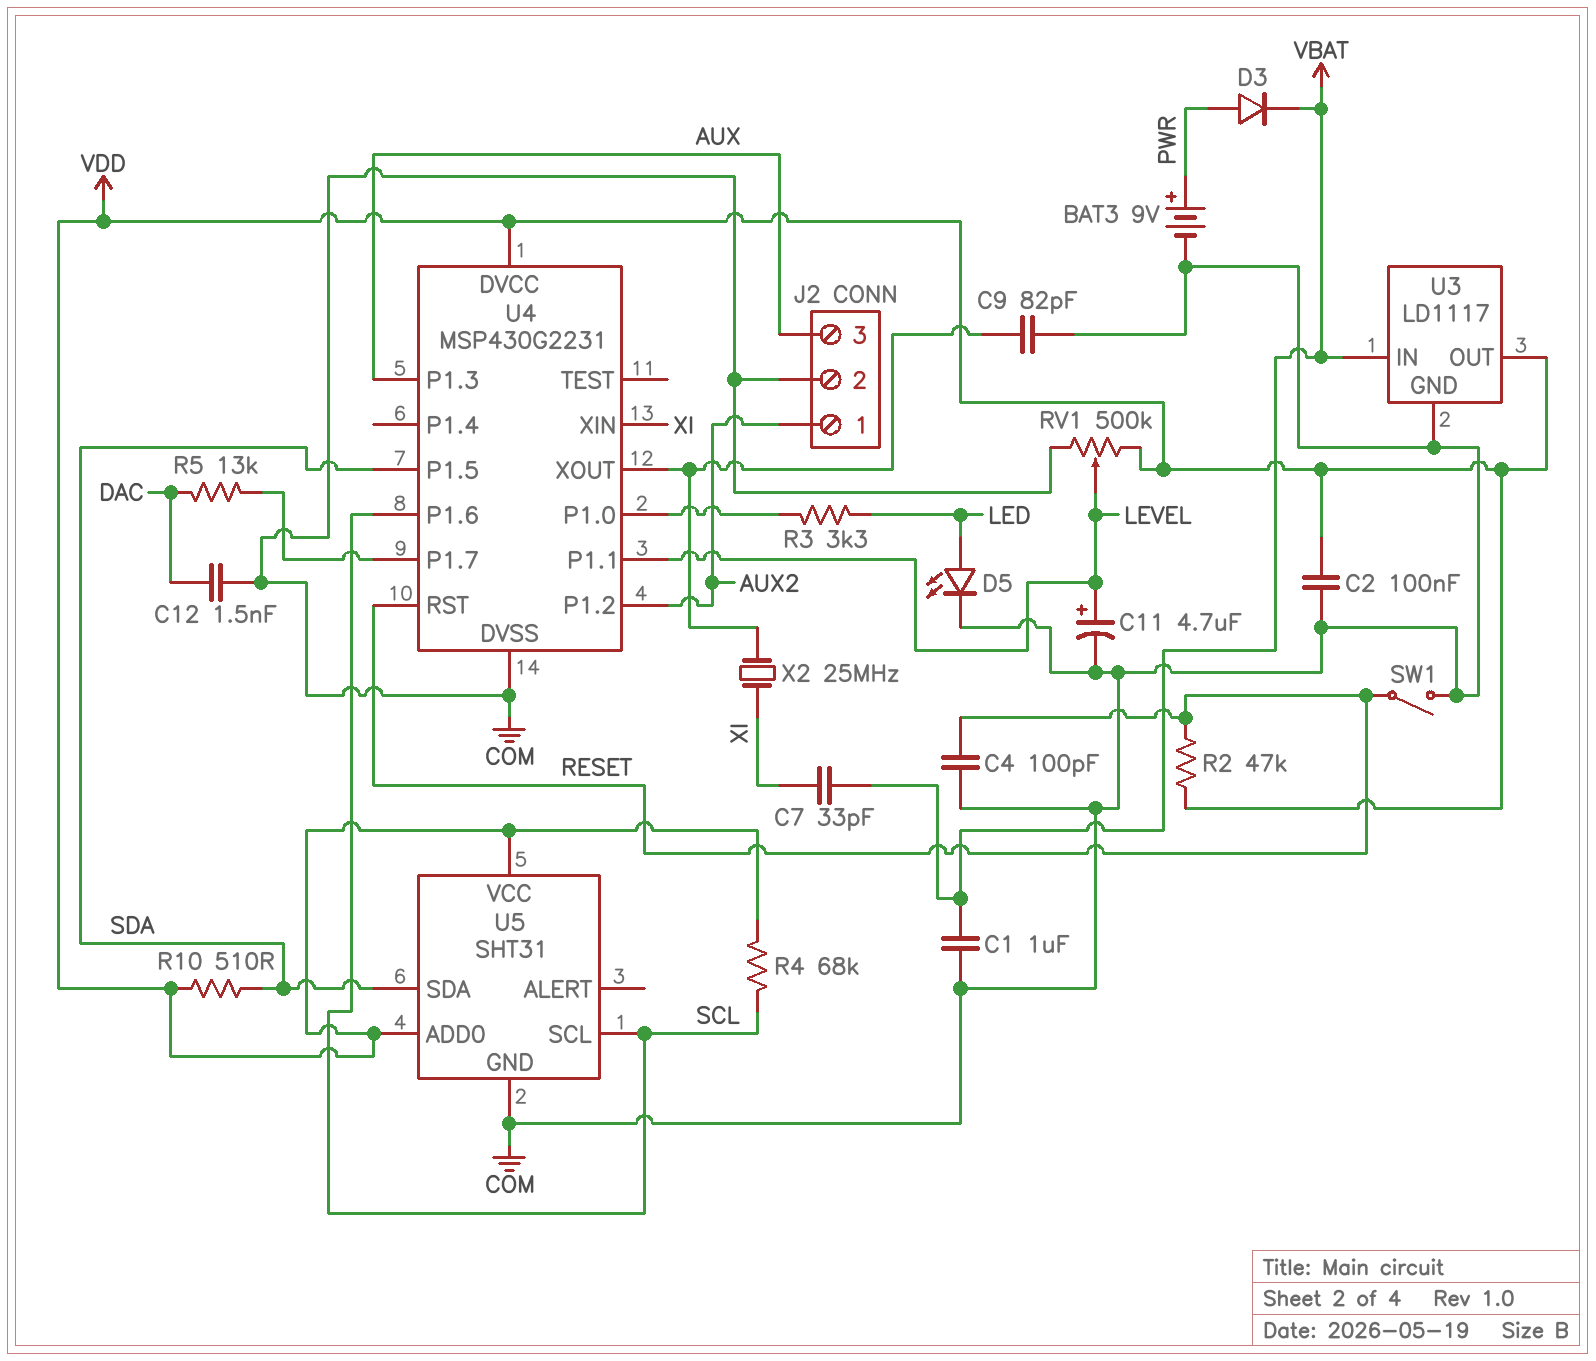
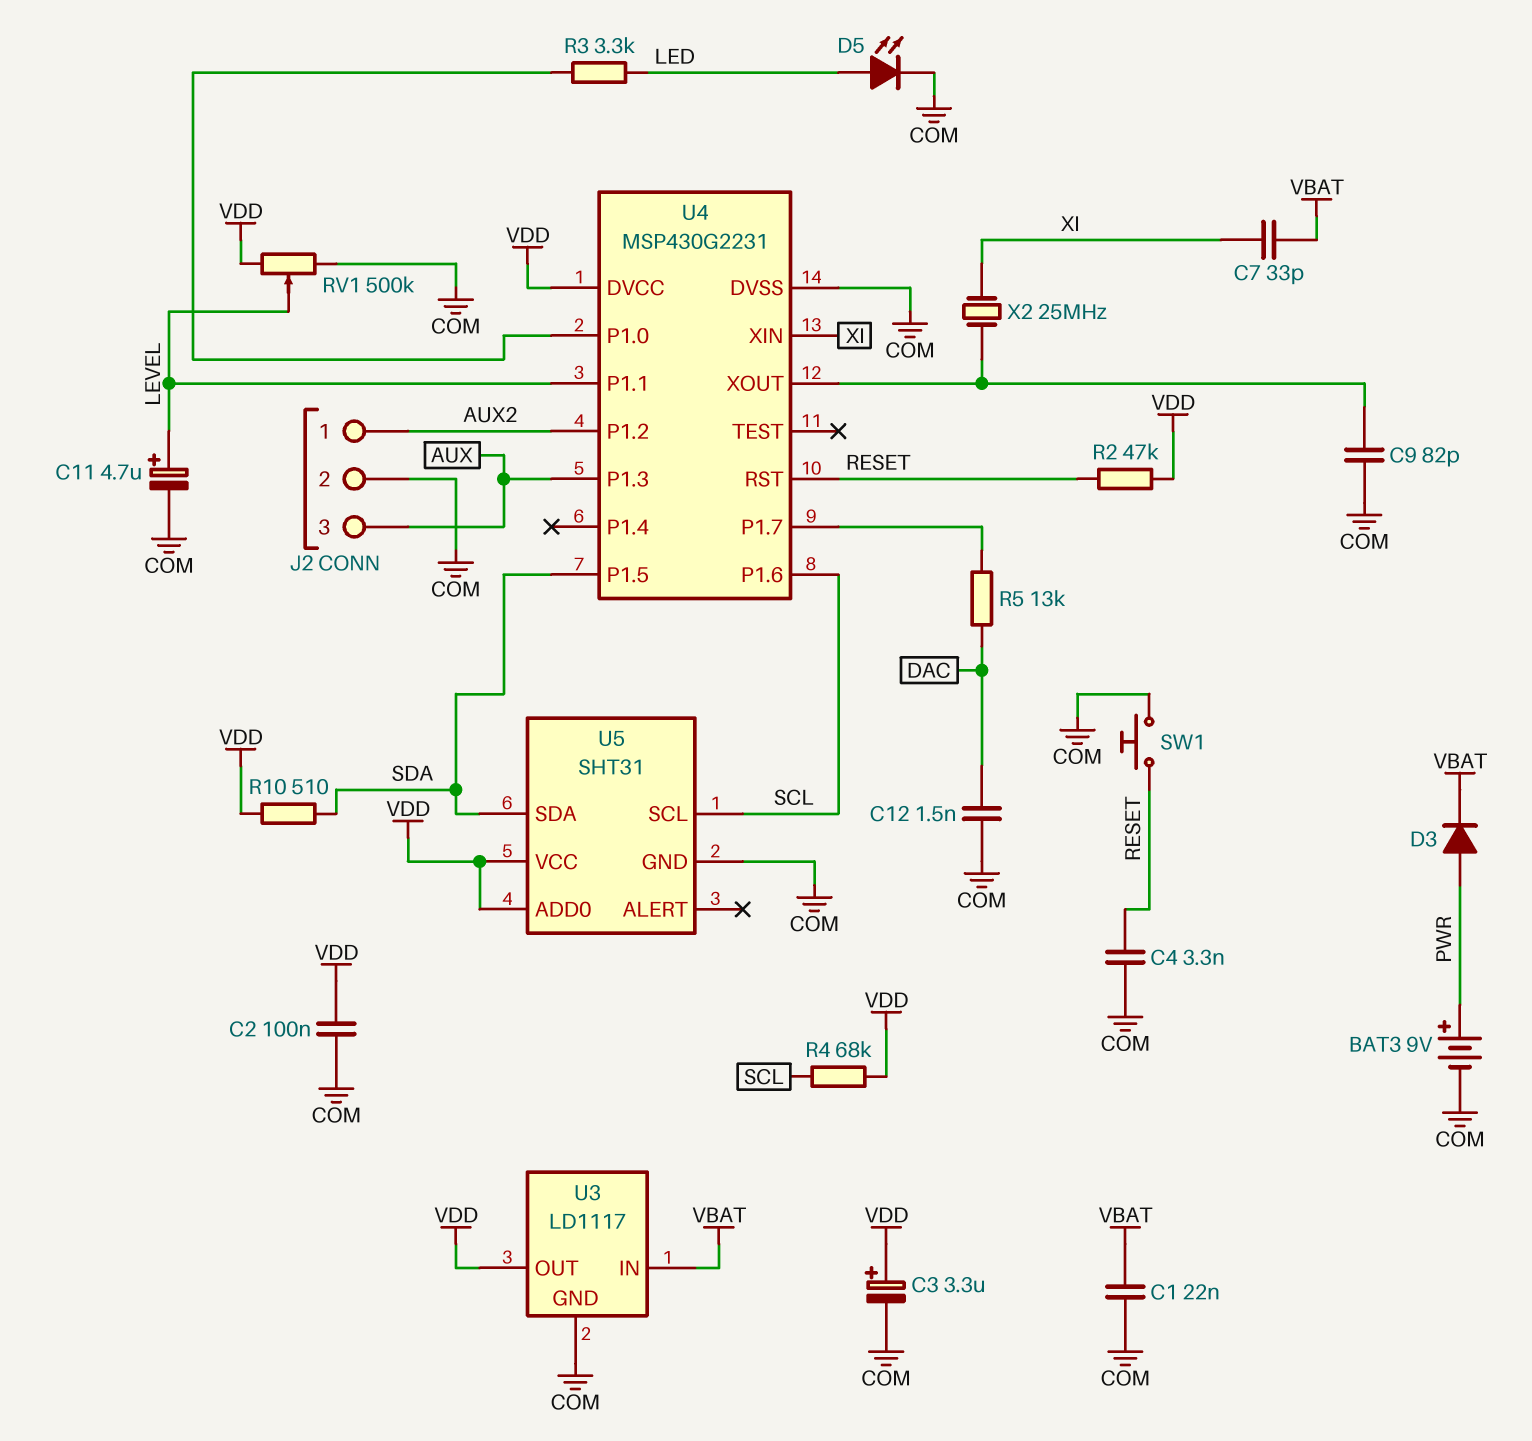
C1: 1uF (COM, VBAT) -> 22nF (COM, VBAT)
C3: none -> 3.3uF (plus VDD, minus COM)
C4: 100pF (COM, RESET) -> 3.3nF (COM, RESET)
SW1: switch (COM, RESET) -> button (COM, RESET)

